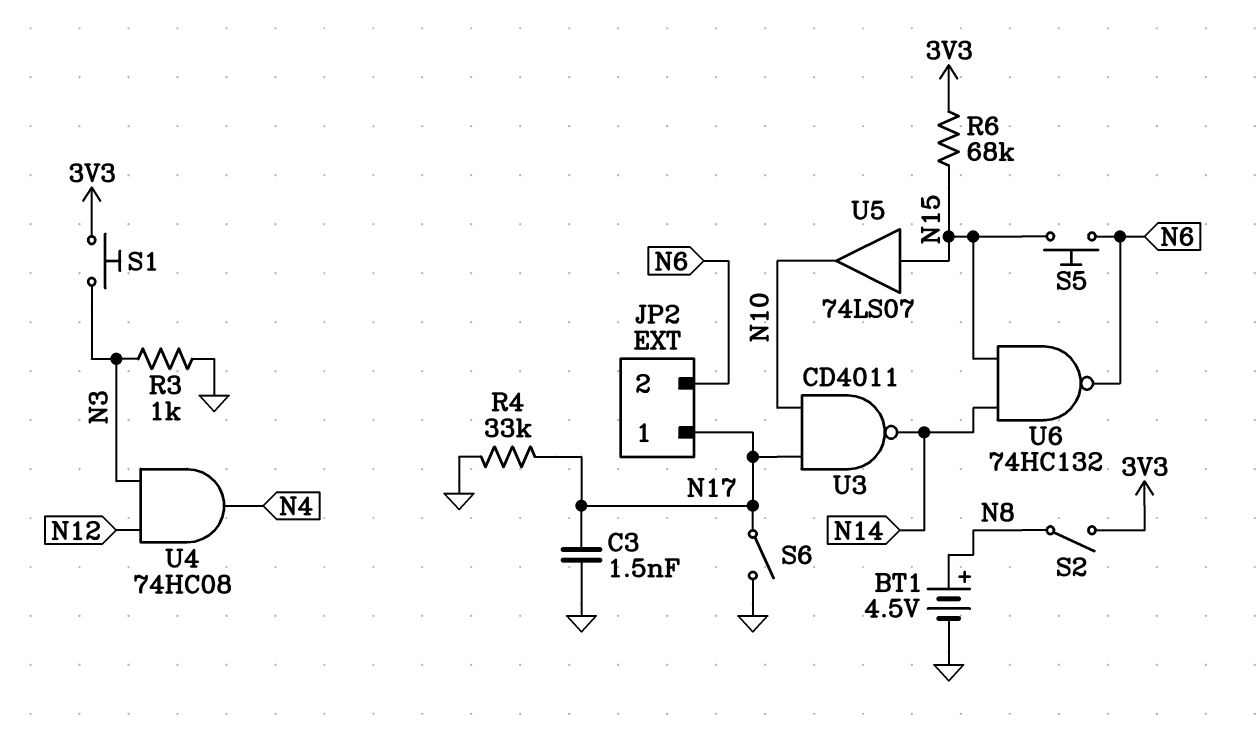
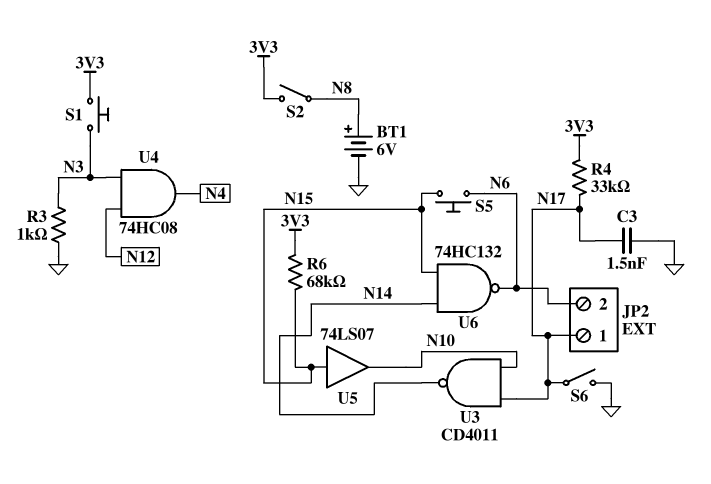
BT1: 4.5V (plus N8, minus GND) -> 6V (plus N8, minus GND)
R4: 33k (GND, N17) -> 33k (3V3, N17)

